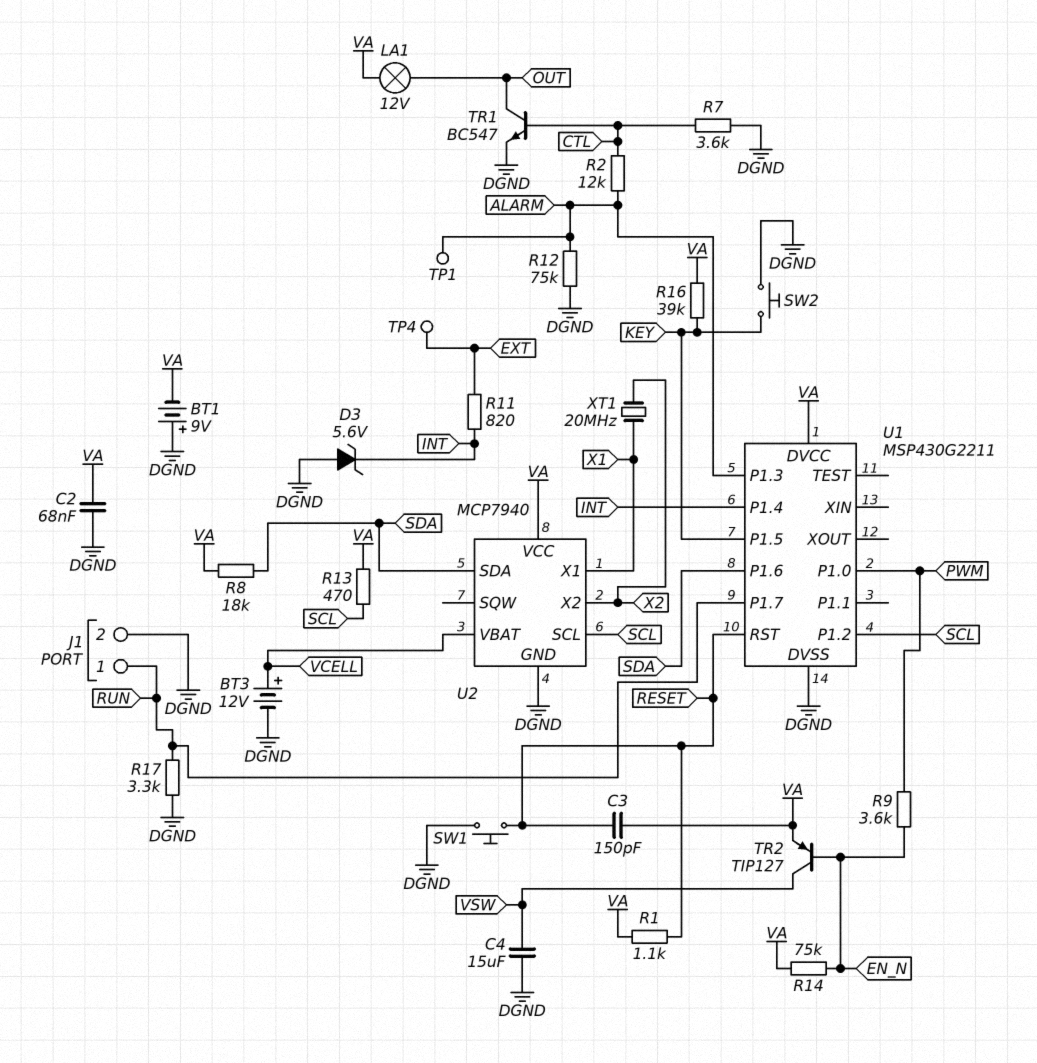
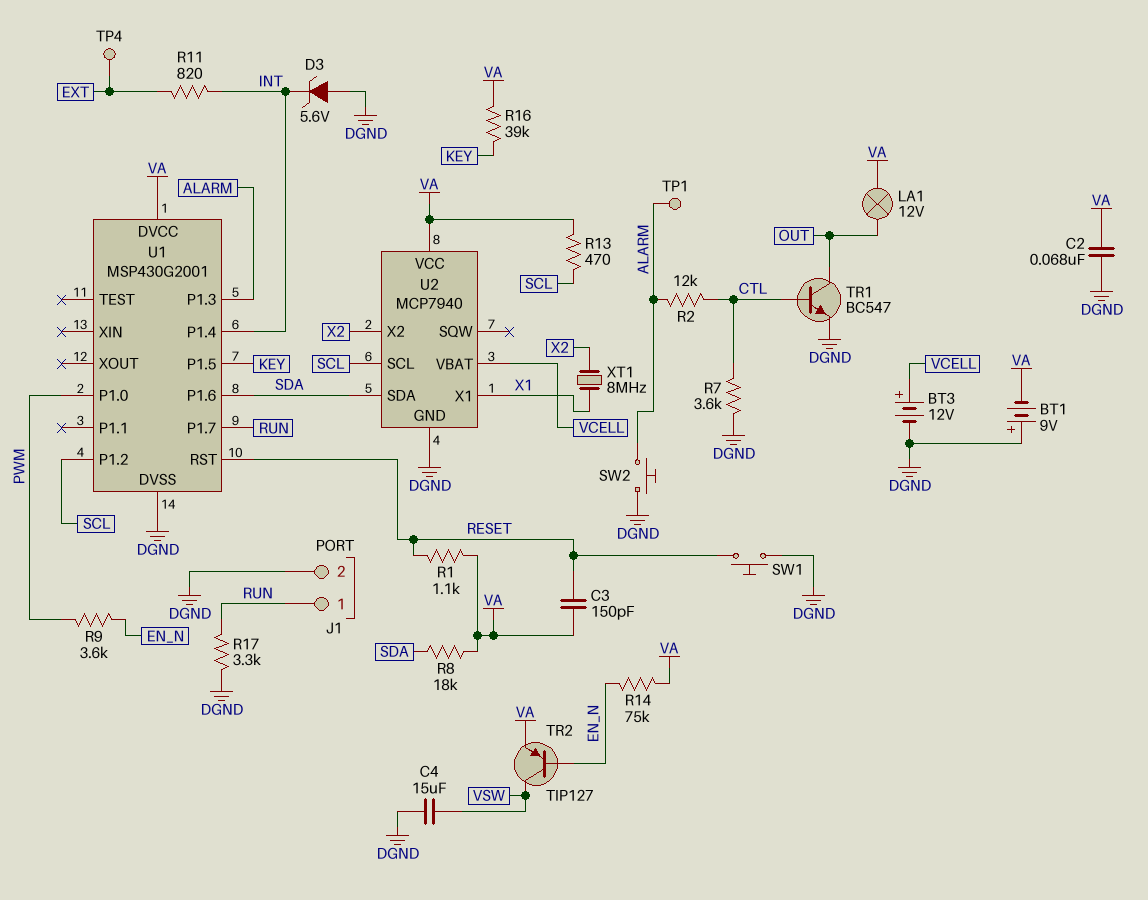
R12: 75k (ALARM, DGND) -> none
SW2: button (DGND, KEY) -> button (ALARM, DGND)
U1: MSP430G2211 -> MSP430G2001
XT1: 20MHz (X1, X2) -> 8MHz (X1, X2)

